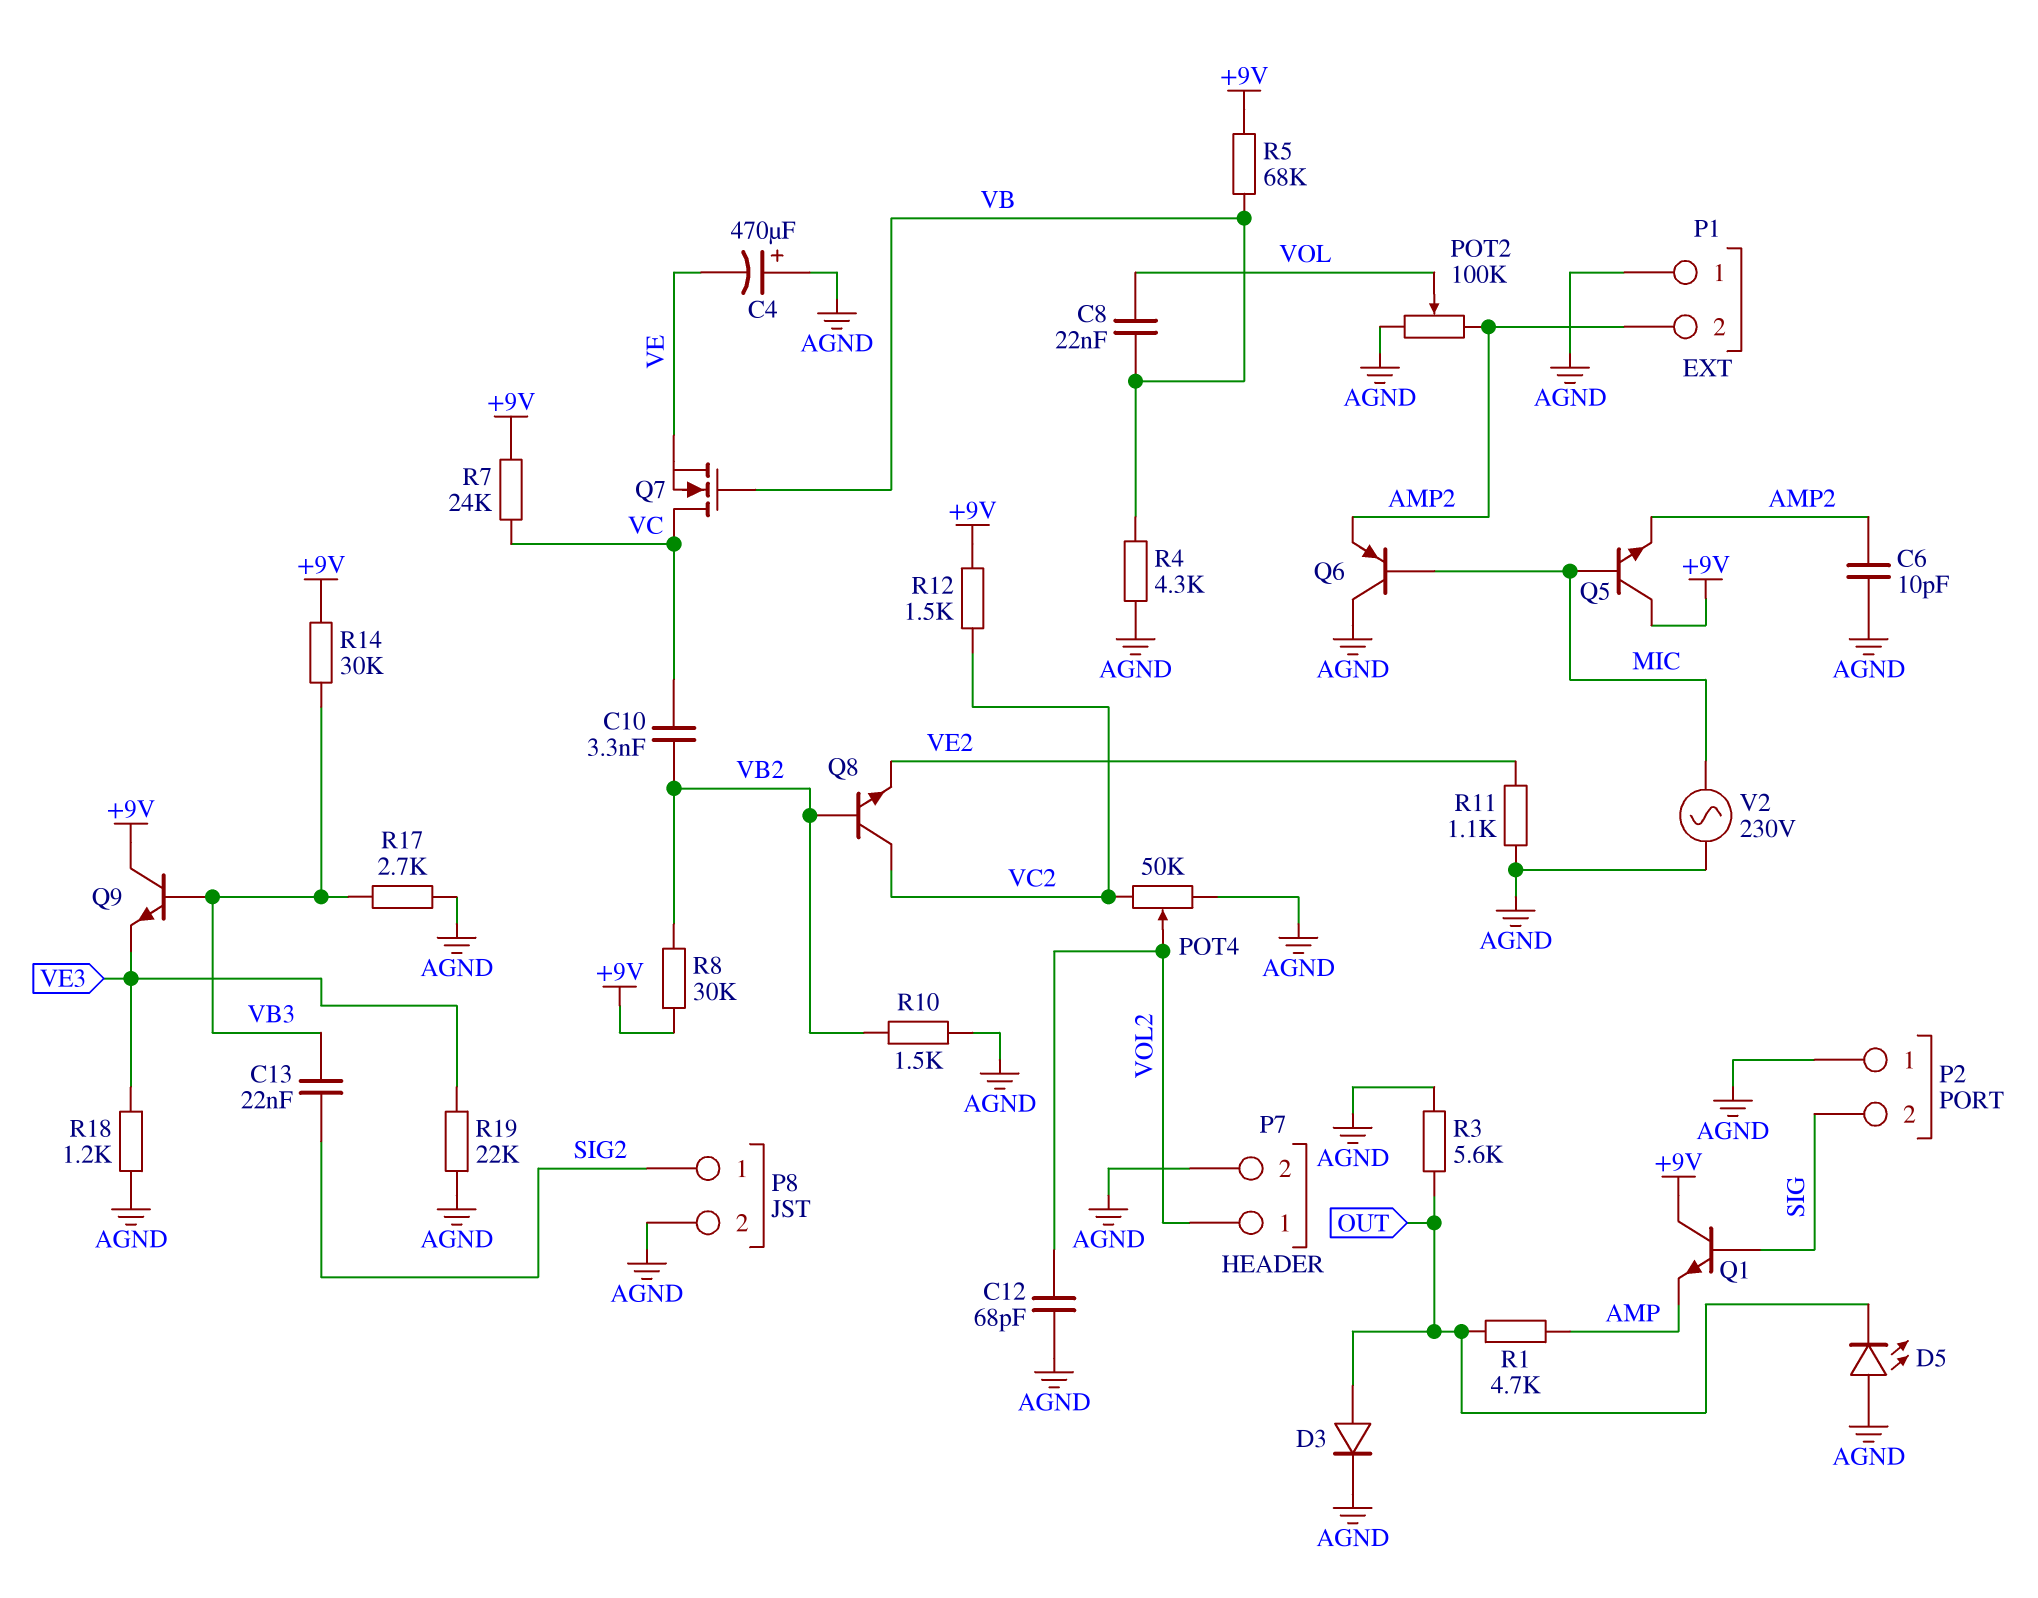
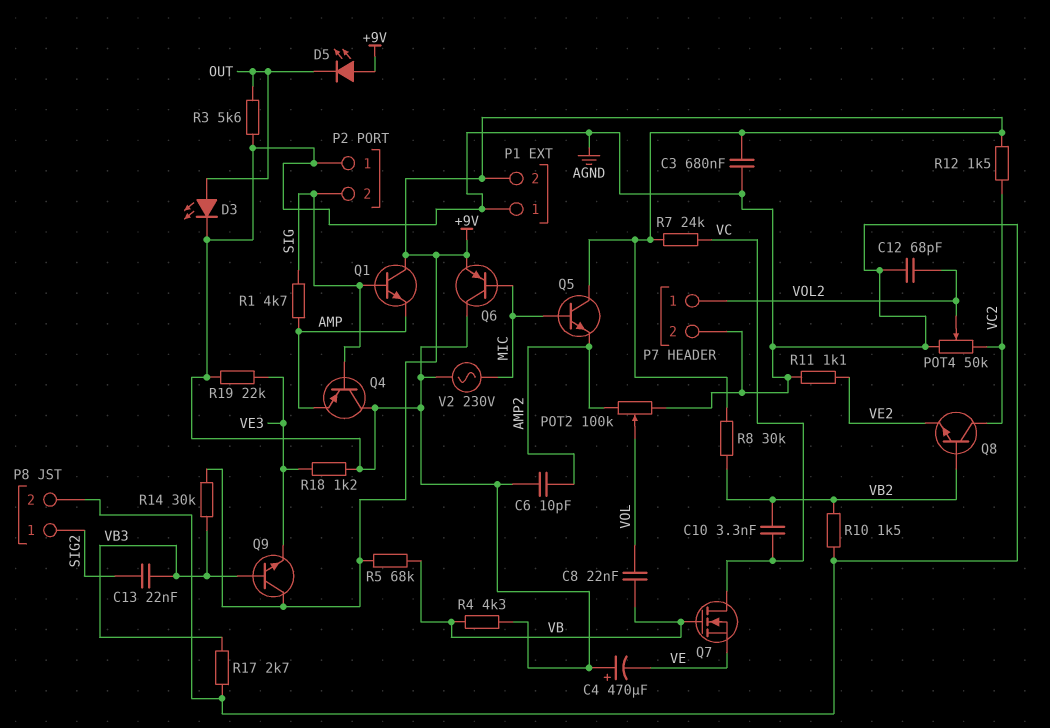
C3: none -> 680nF (+9V, AGND)
D3: diode (A OUT, K AGND) -> LED (A OUT, K AGND)
D5: LED (A AGND, K OUT) -> LED (A +9V, K OUT)
P1 pin 2: AMP2 -> +9V
Q4: none -> PNP (B SIG, C AGND, E AMP)
Q6: PNP (B MIC, C AGND, E AMP2) -> PNP (B MIC, C AGND, E +9V)
R1: 4.7k (AMP, OUT) -> 4.7k (AMP, SIG)

